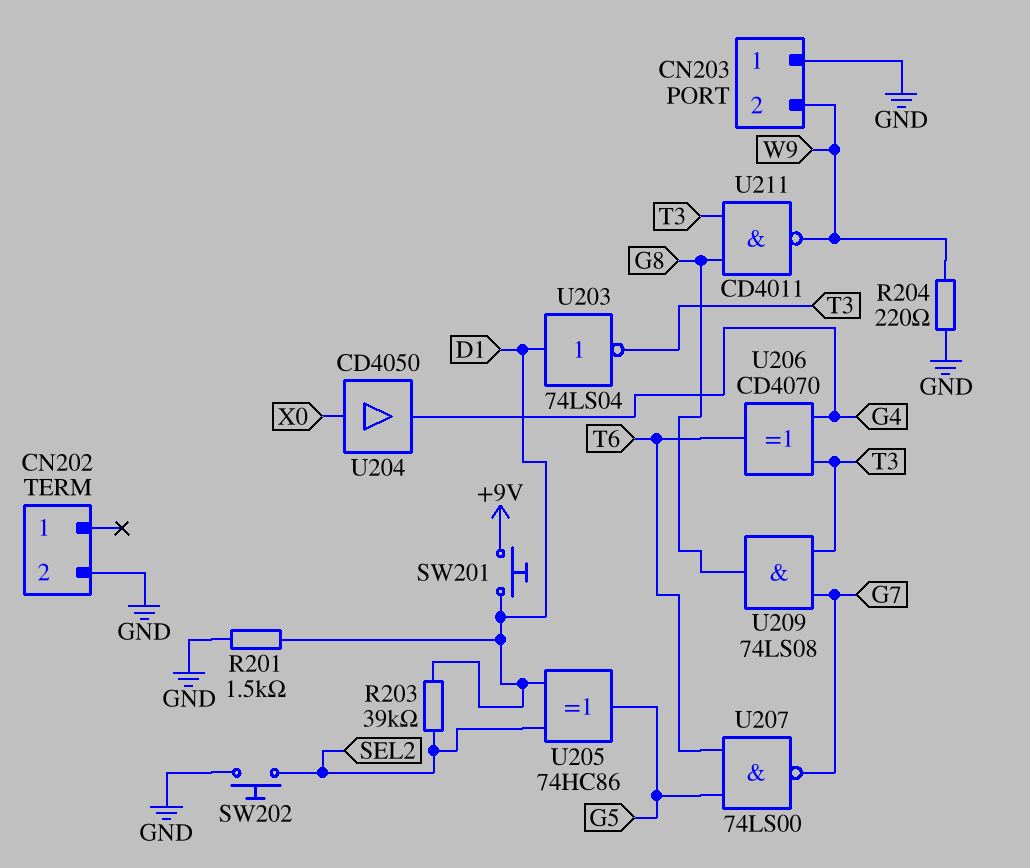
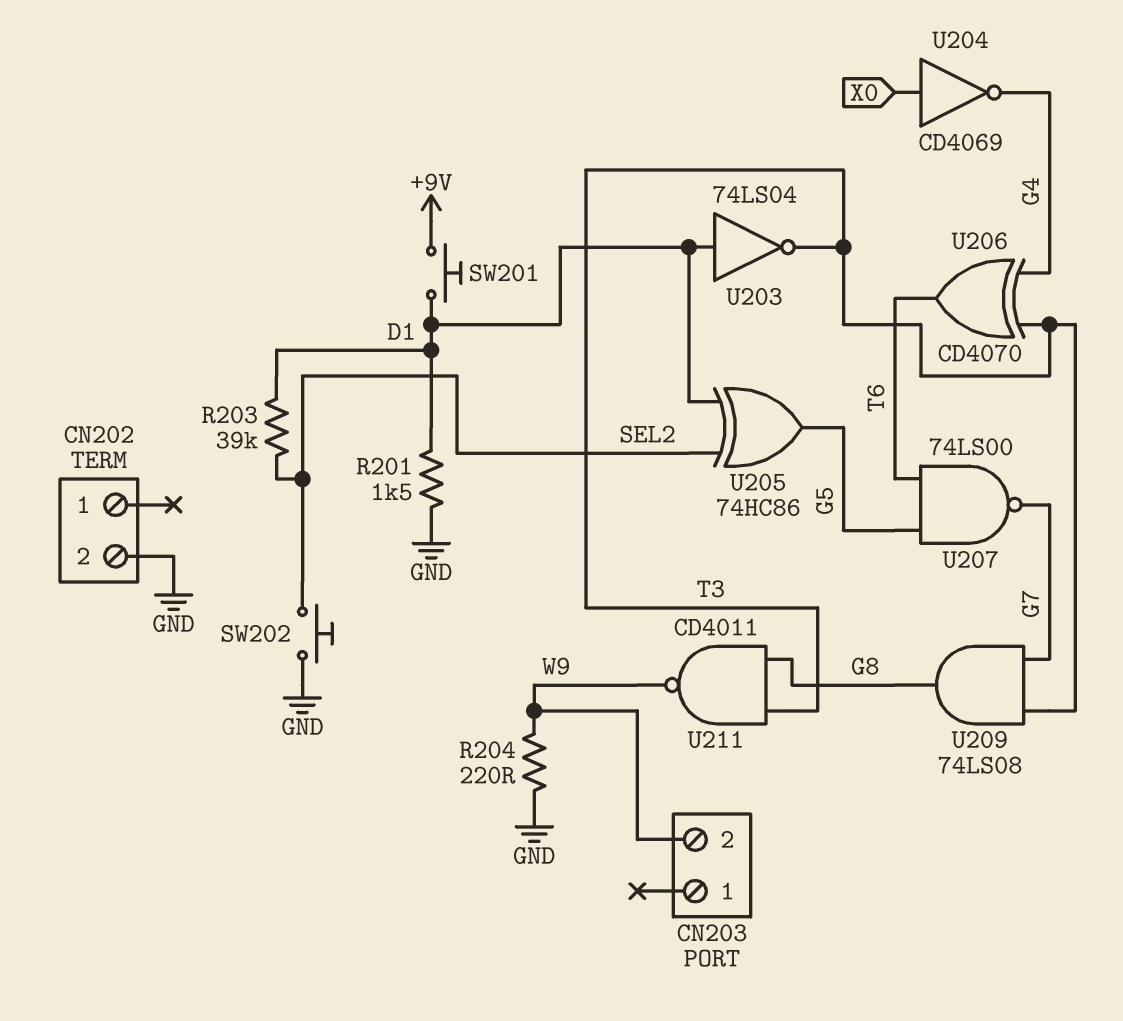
CN203 pin 1: GND -> none
U204: buffer CD4050 (in X0, out G4) -> NOT CD4069 (in X0, out G4)

